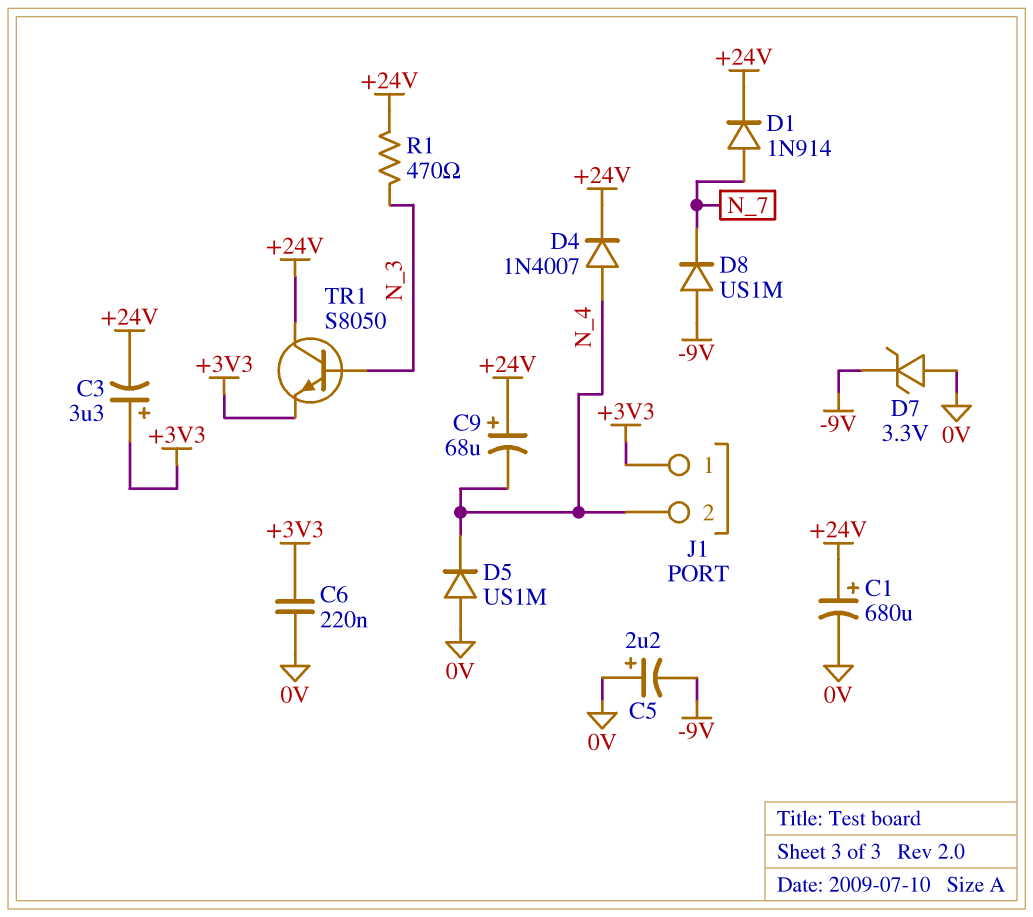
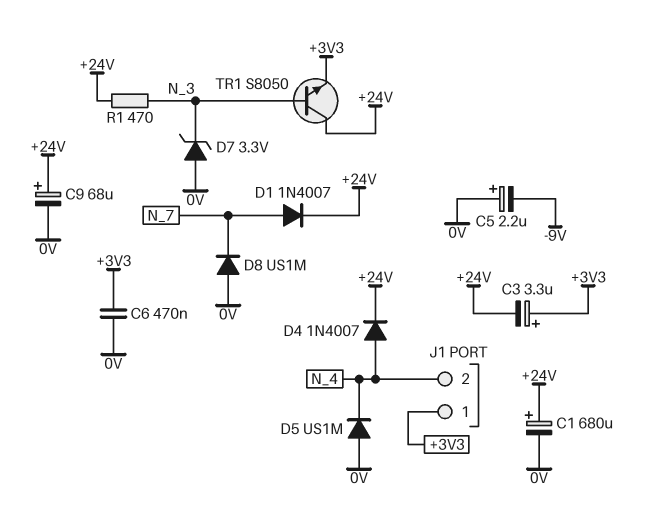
C6: 220nF (+3V3, 0V) -> 470nF (+3V3, 0V)
C9: 68uF (plus +24V, minus N_4) -> 68uF (plus +24V, minus 0V)
D1: diode 1N914 (A N_7, K +24V) -> diode 1N4007 (A N_7, K +24V)
D7: zener 3.3V (A 0V, K -9V) -> zener 3.3V (A 0V, K N_3)
D8: diode US1M (A -9V, K N_7) -> diode US1M (A 0V, K N_7)

